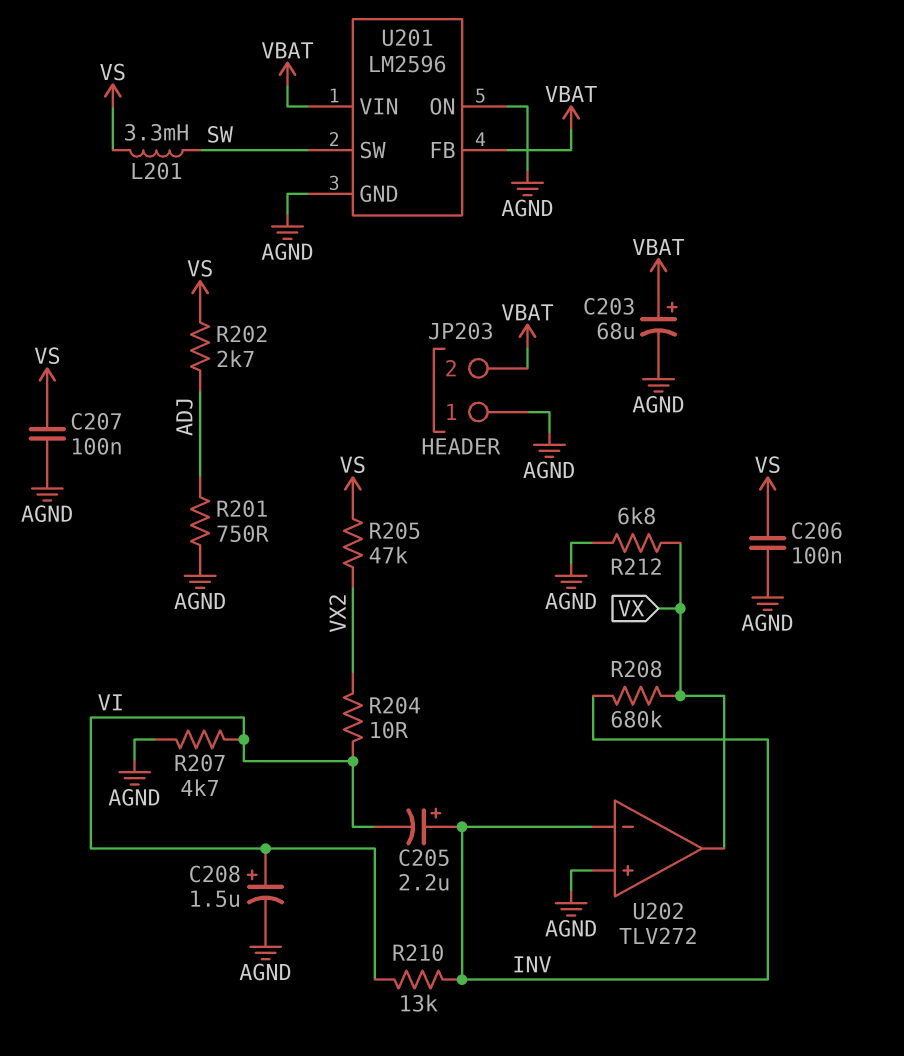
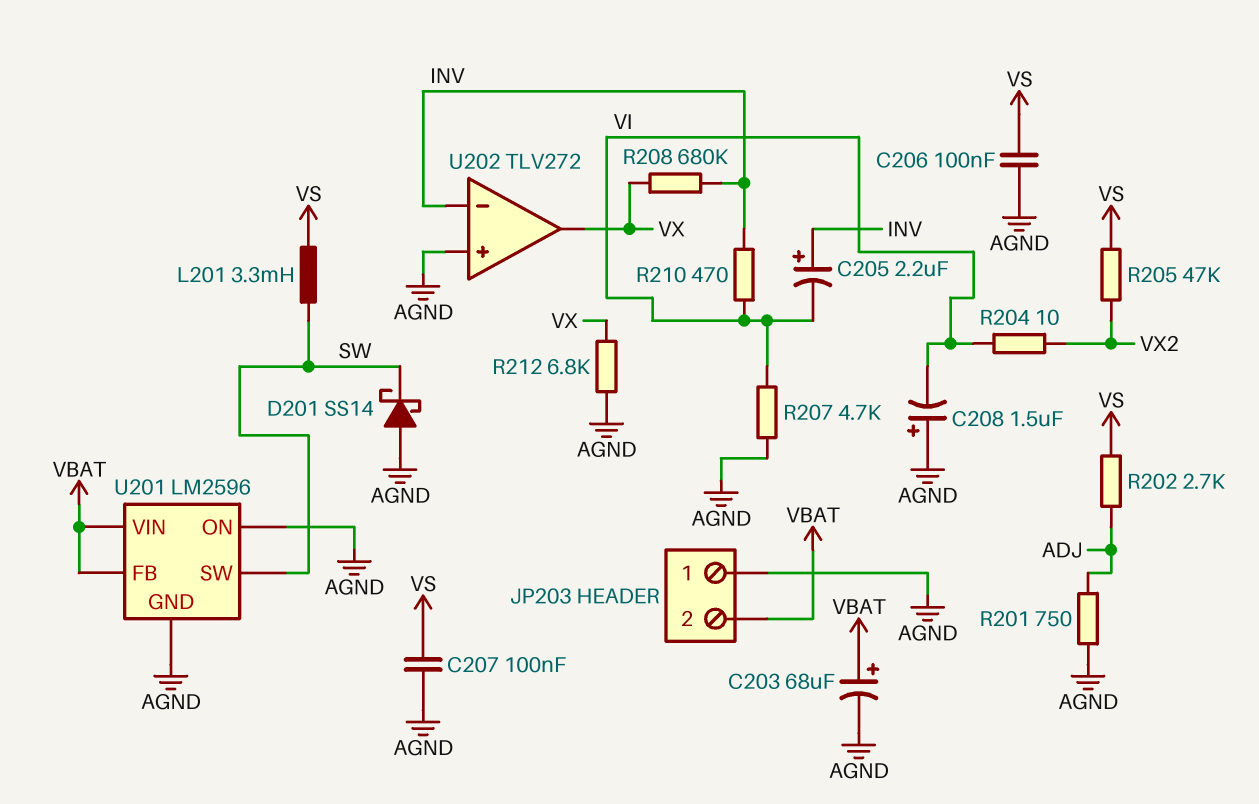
C208: 1.5uF (plus VI, minus AGND) -> 1.5uF (plus AGND, minus VI)
D201: none -> schottky SS14 (A AGND, K SW)
R210: 13k (INV, VI) -> 470 (INV, VI)

